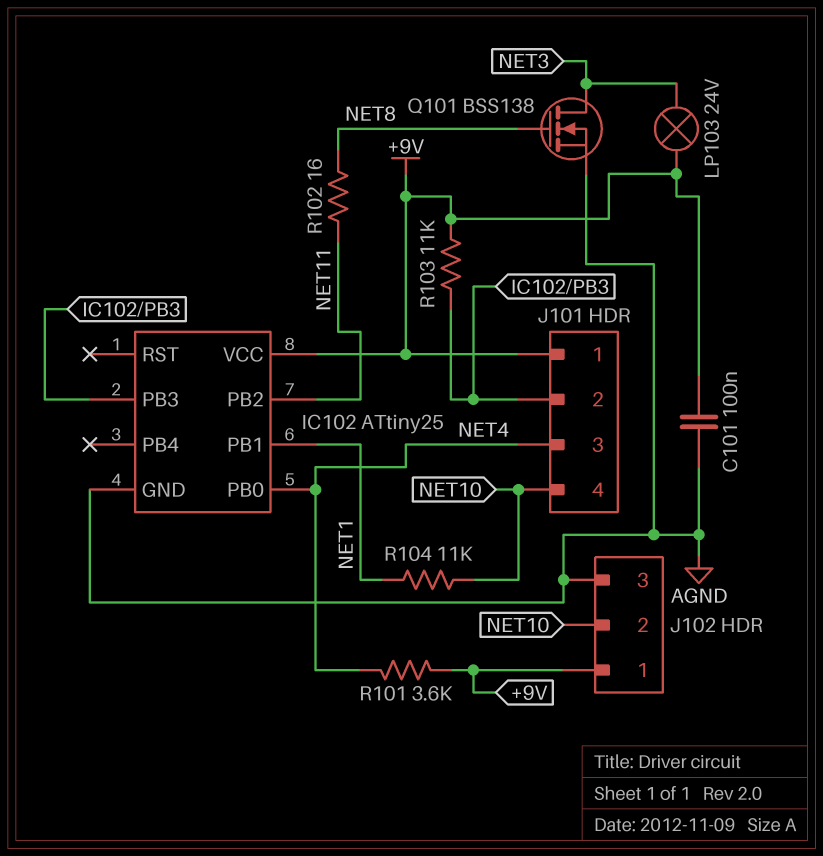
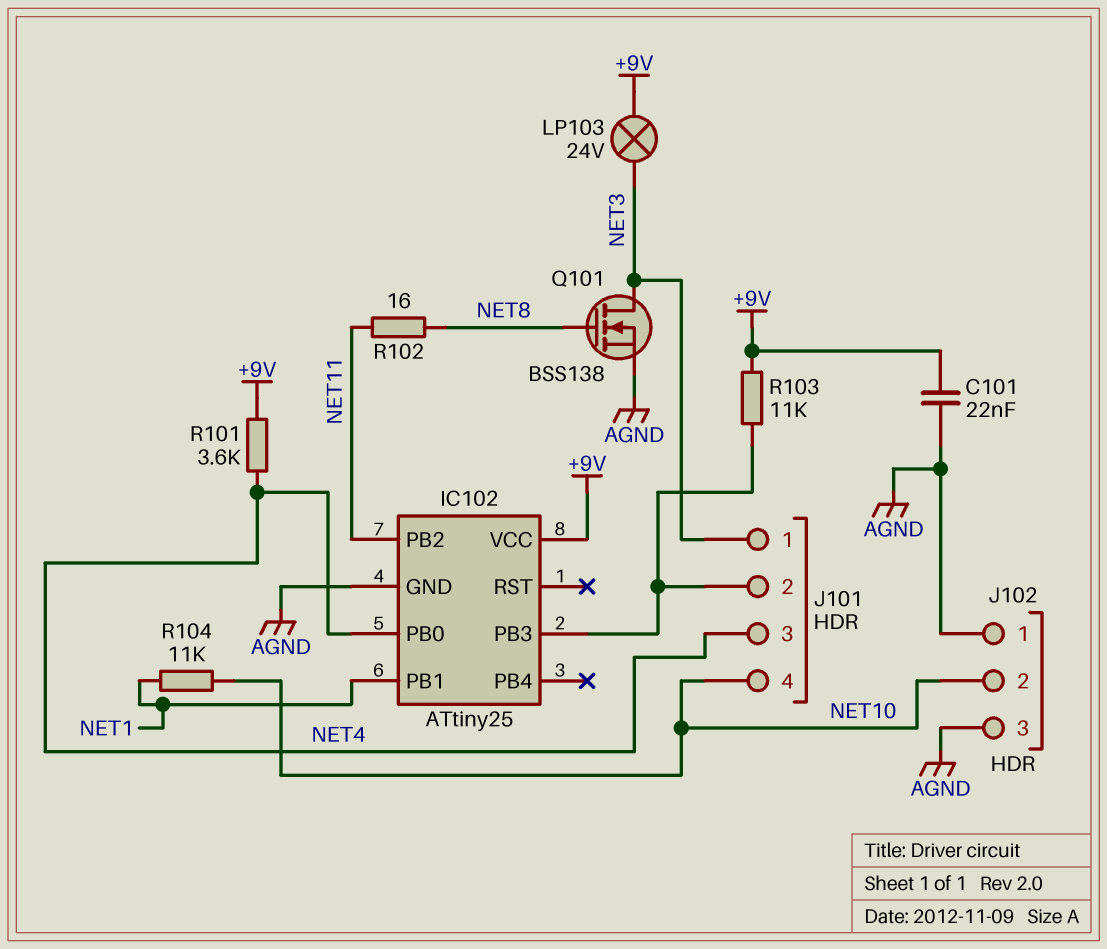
C101: 100nF (+9V, AGND) -> 22nF (+9V, AGND)
J101 pin 1: +9V -> NET3
J102 pin 1: +9V -> AGND

